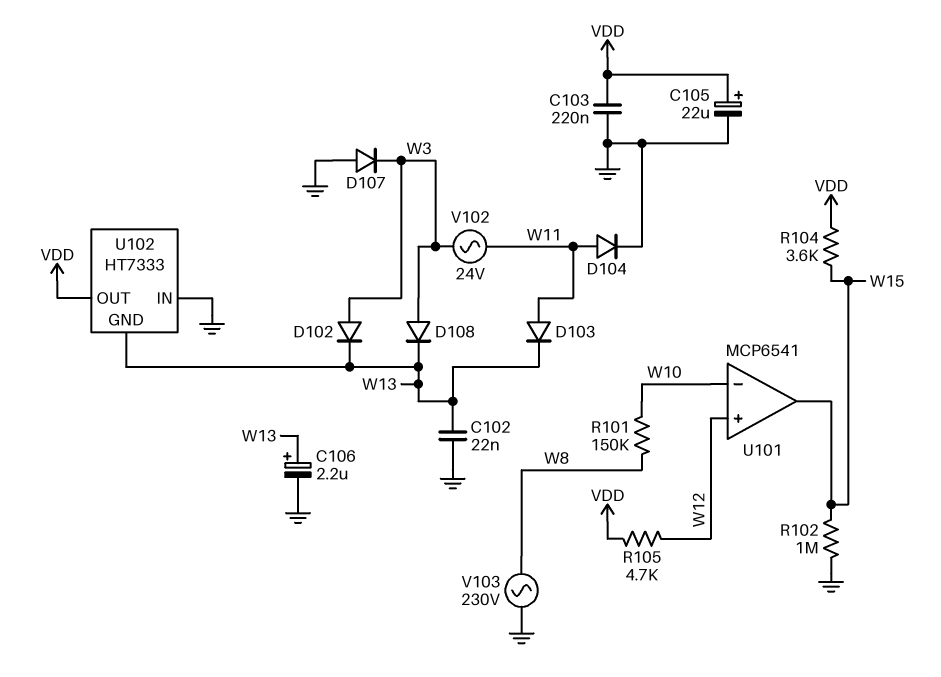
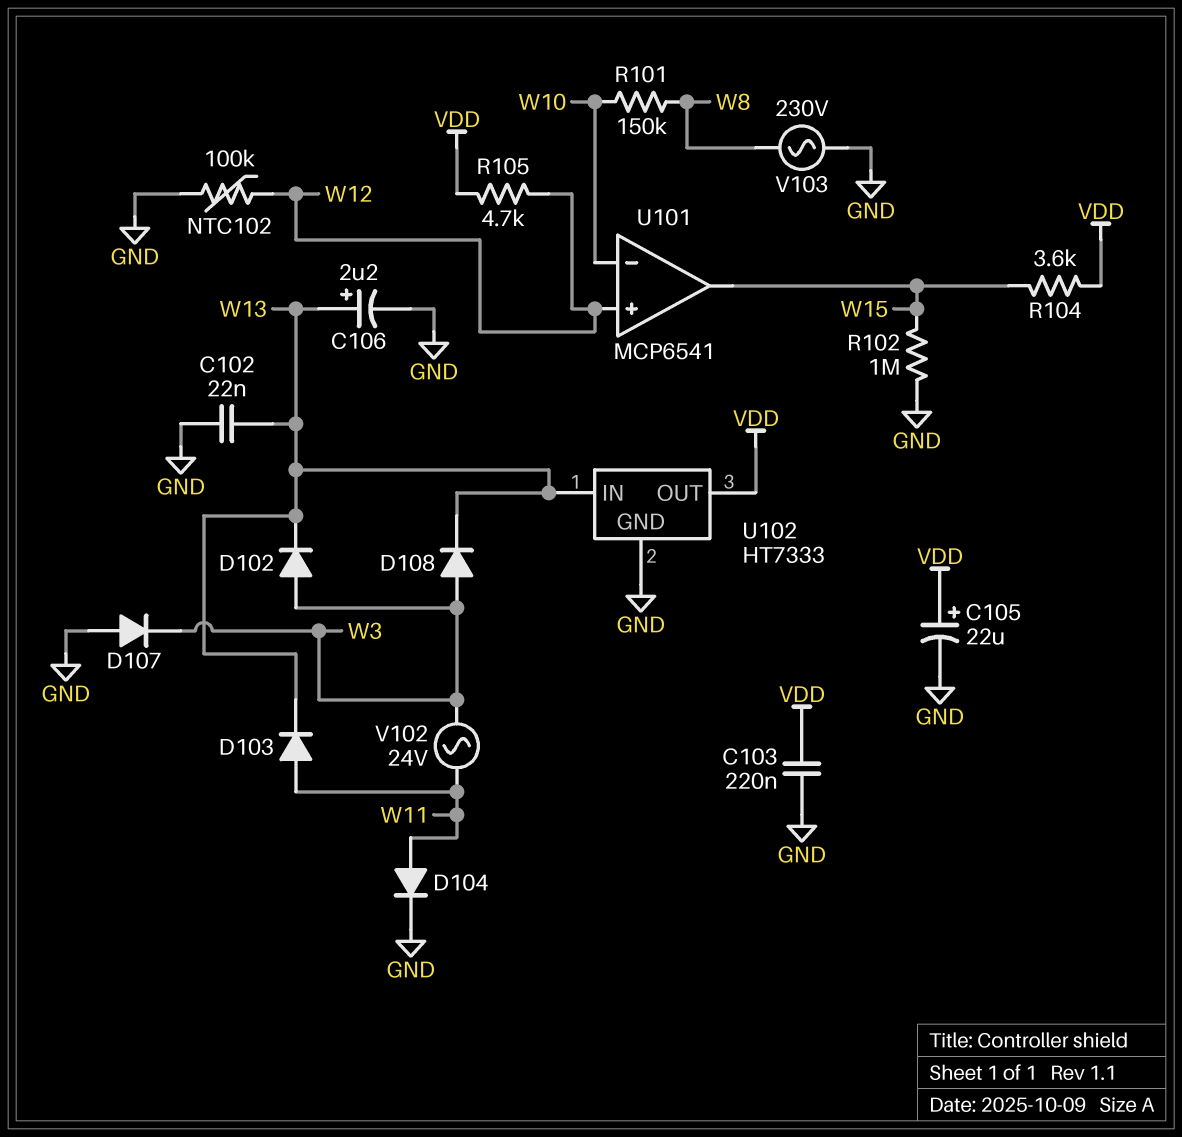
NTC102: none -> 100k (GND, W12)
U102 pin GND: W13 -> GND
U102 pin IN: GND -> W13

